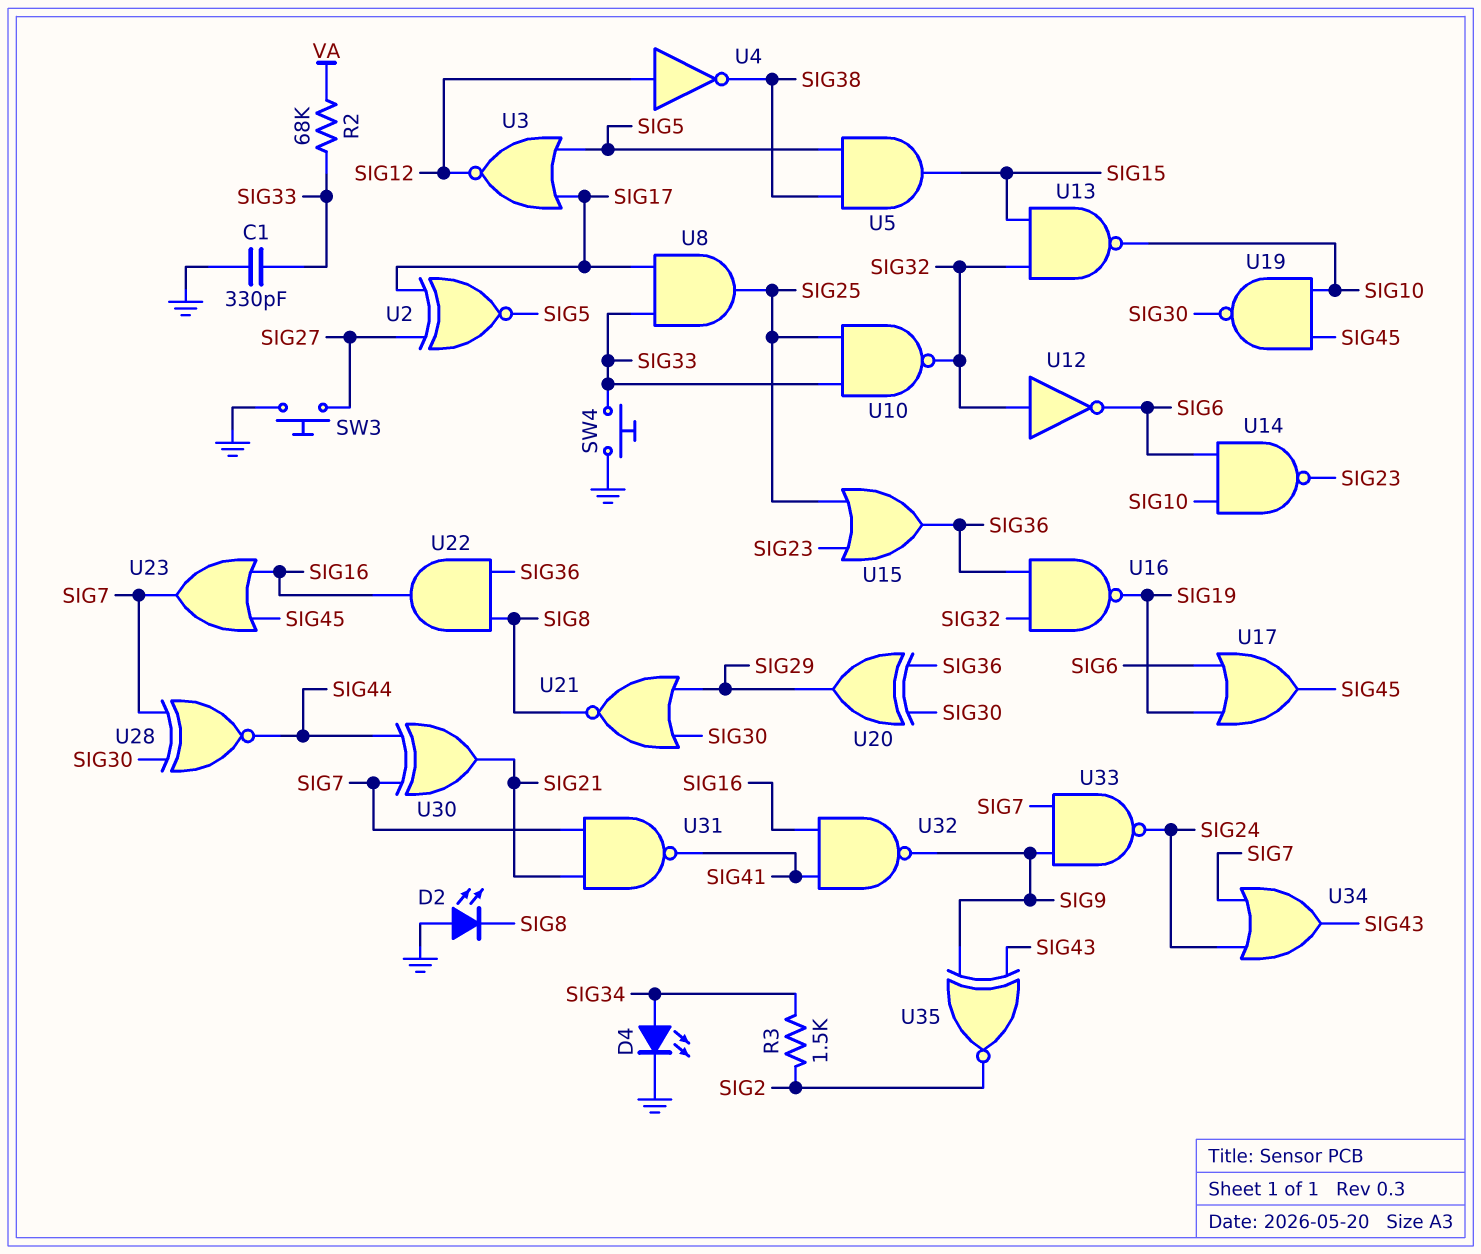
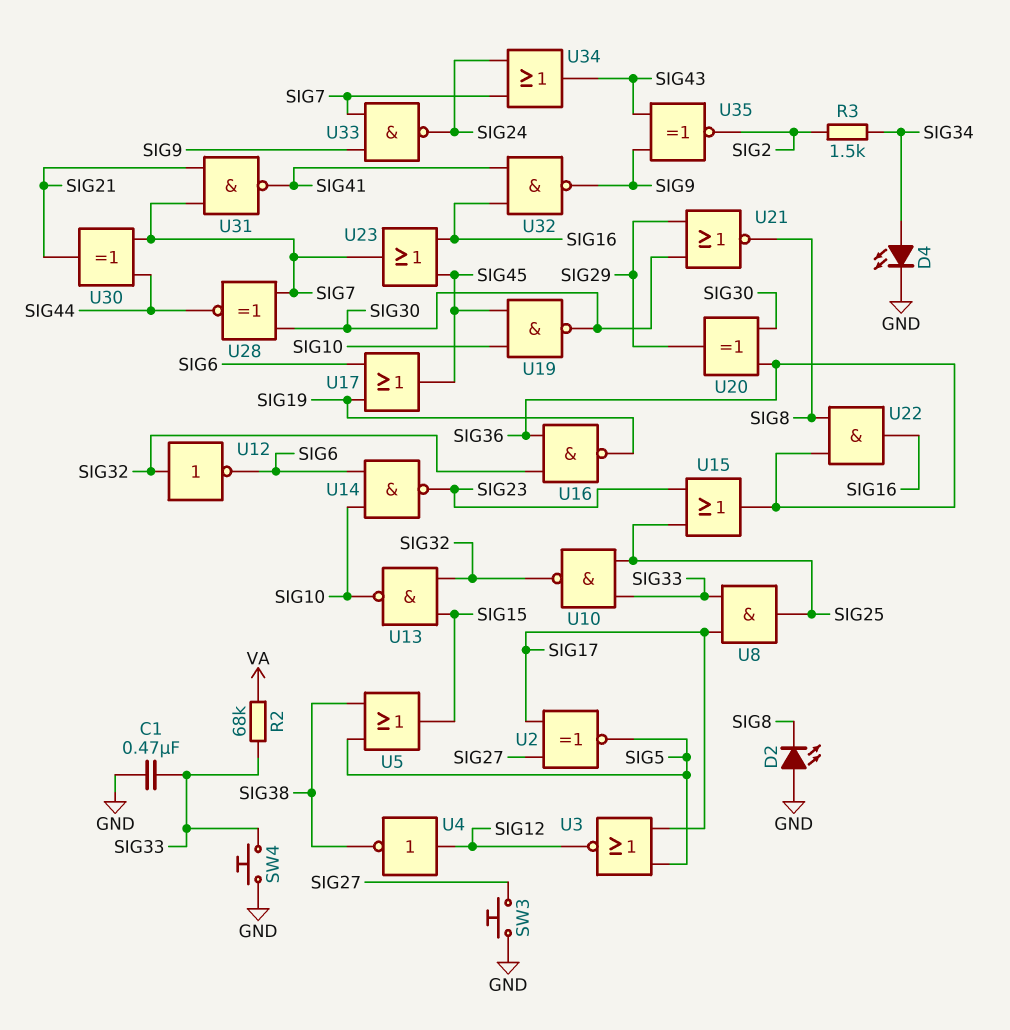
C1: 330pF (GND, SIG33) -> 470nF (GND, SIG33)
U5: AND (in SIG5, in SIG38, out SIG15) -> OR (in SIG5, in SIG38, out SIG15)

